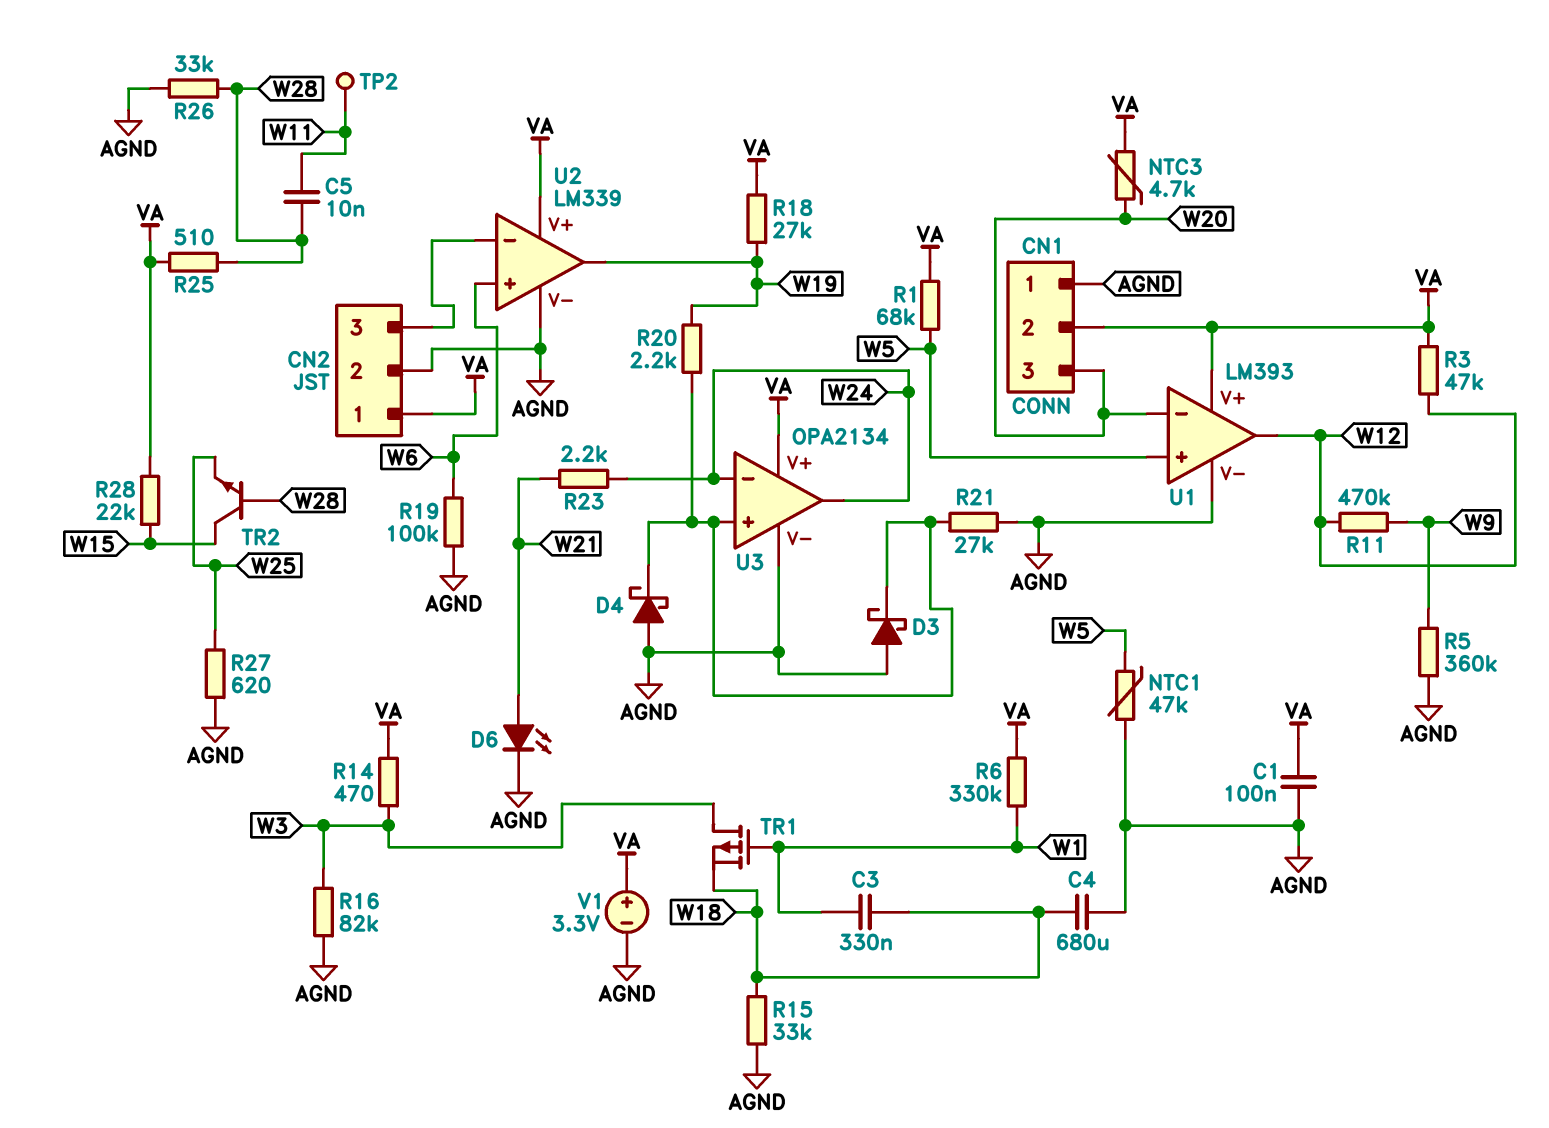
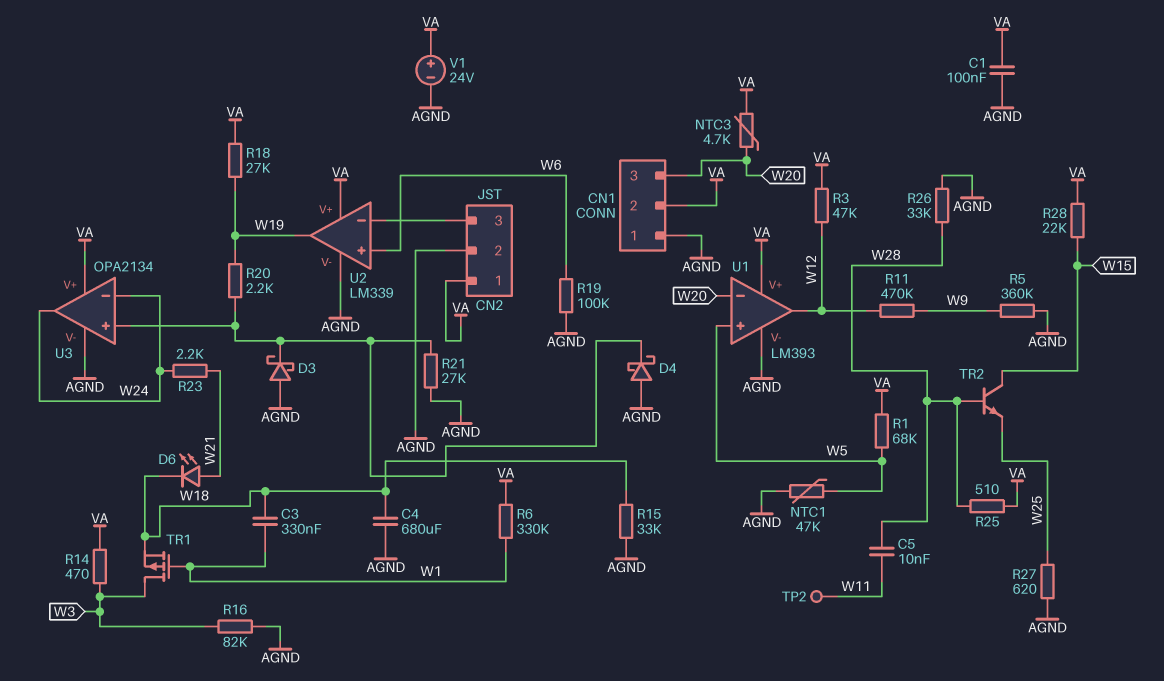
D6: LED (A W21, K AGND) -> LED (A W21, K W18)
V1: 3.3V (plus VA, minus AGND) -> 24V (plus VA, minus AGND)

